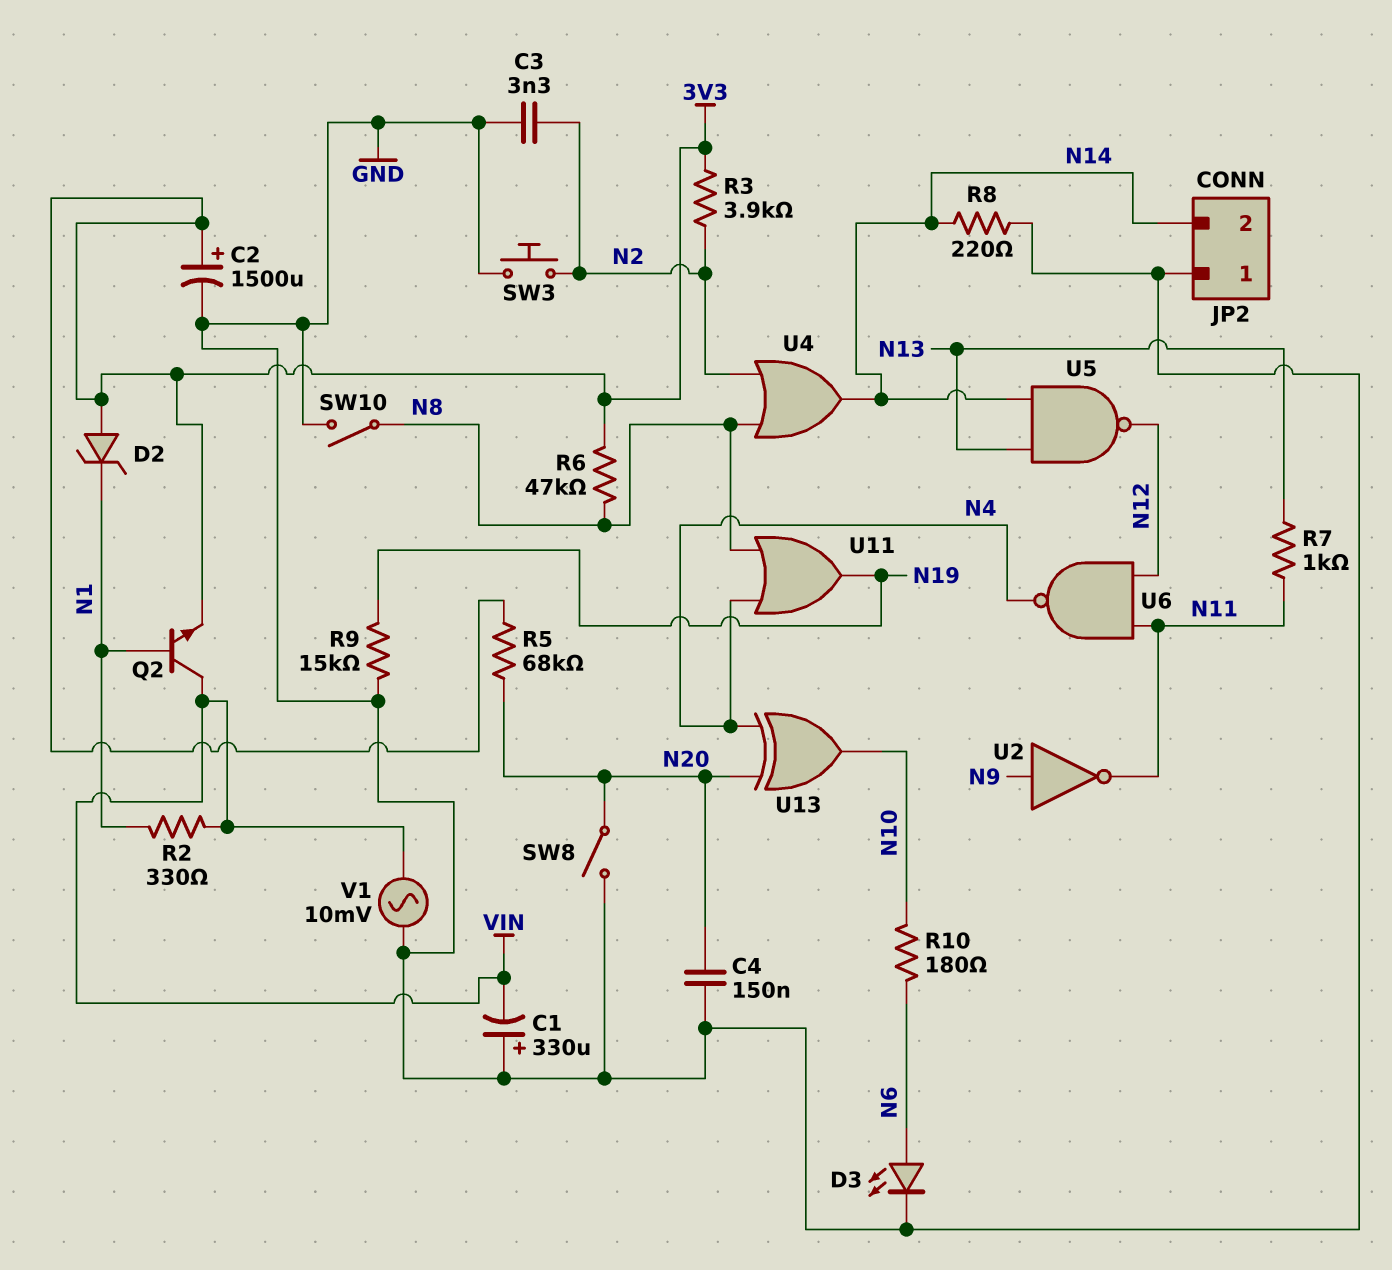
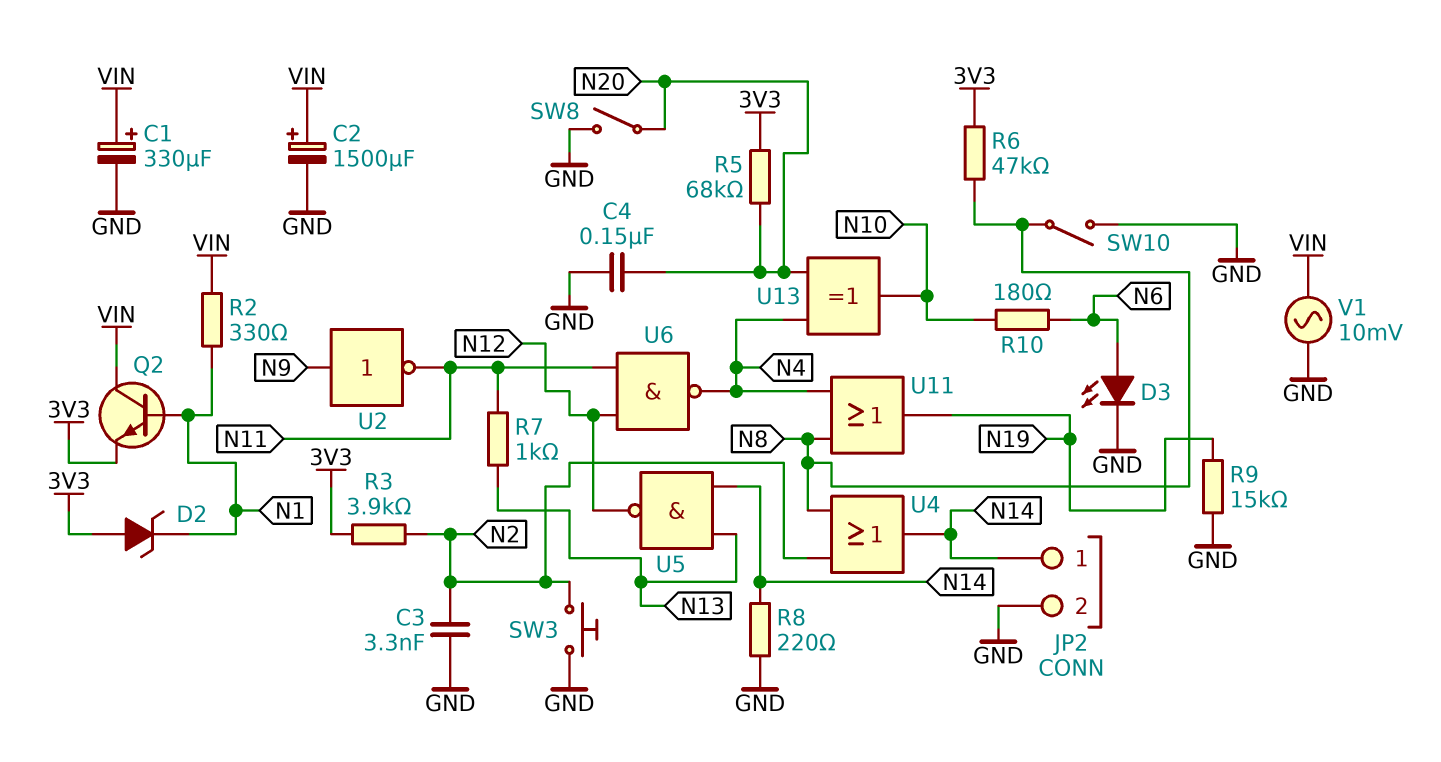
C1: 330uF (plus GND, minus VIN) -> 330uF (plus VIN, minus GND)
C2: 1500uF (plus 3V3, minus GND) -> 1500uF (plus VIN, minus GND)
JP2 pin 1: GND -> N14
JP2 pin 2: N14 -> GND

